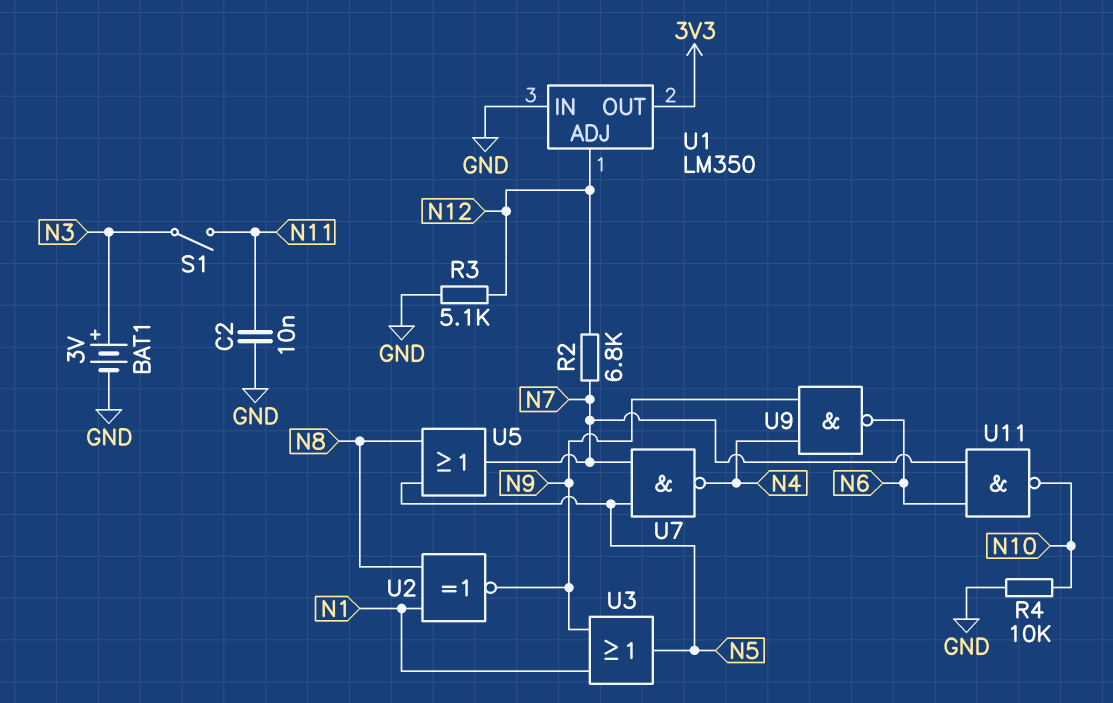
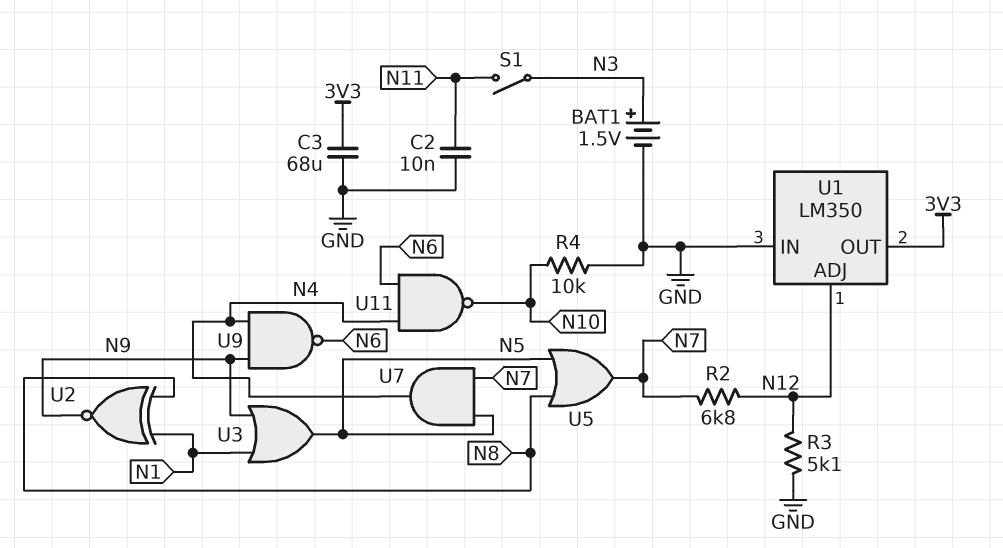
BAT1: 3V (plus N3, minus GND) -> 1.5V (plus N3, minus GND)
C3: none -> 68uF (3V3, GND)
U7: NAND (in N5, in N7, out N4) -> AND (in N5, in N7, out N4)
U11: NAND (in N6, in N7, out N10) -> NAND (in N4, in N6, out N10)

